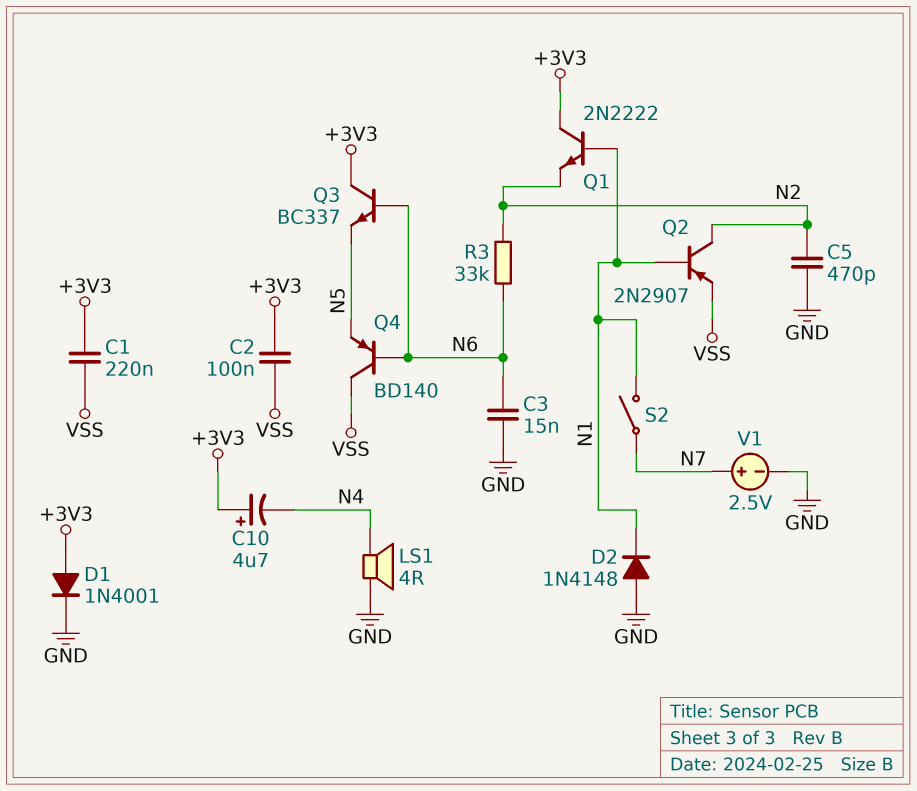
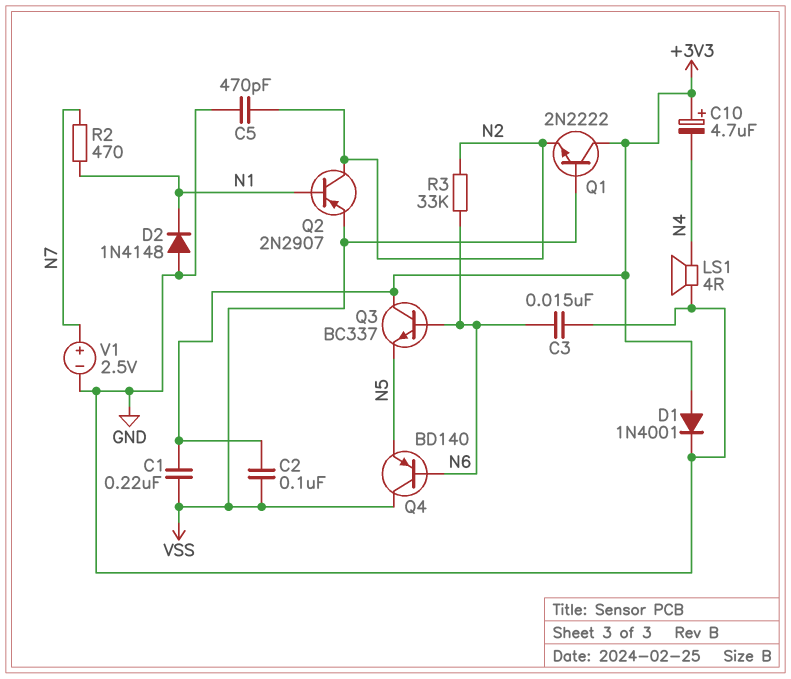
Q1: NPN 2N2222 (B N1, C +3V3, E N2) -> NPN 2N2222 (B VSS, C +3V3, E N2)
R2: none -> 470 (N1, N7)
S2: switch (N1, N7) -> none

